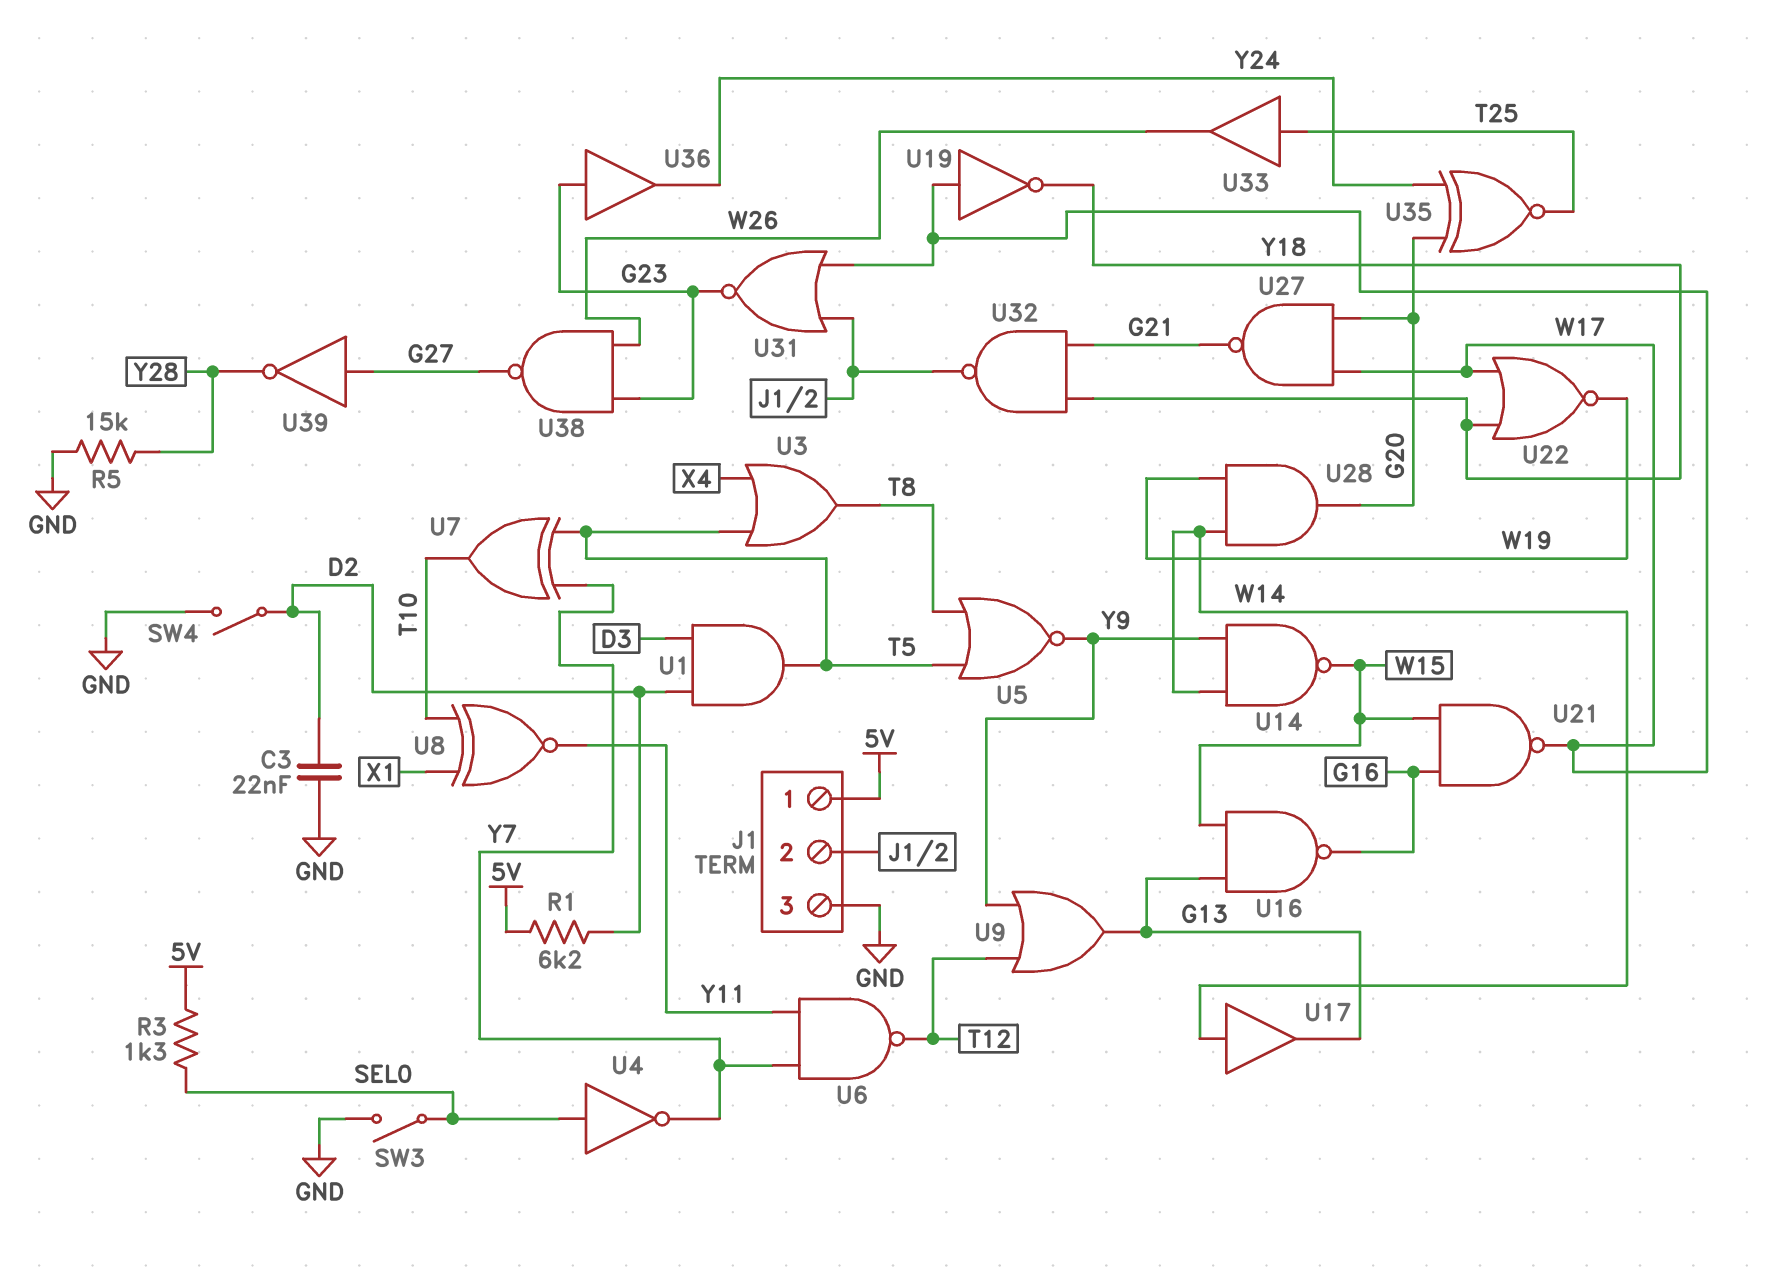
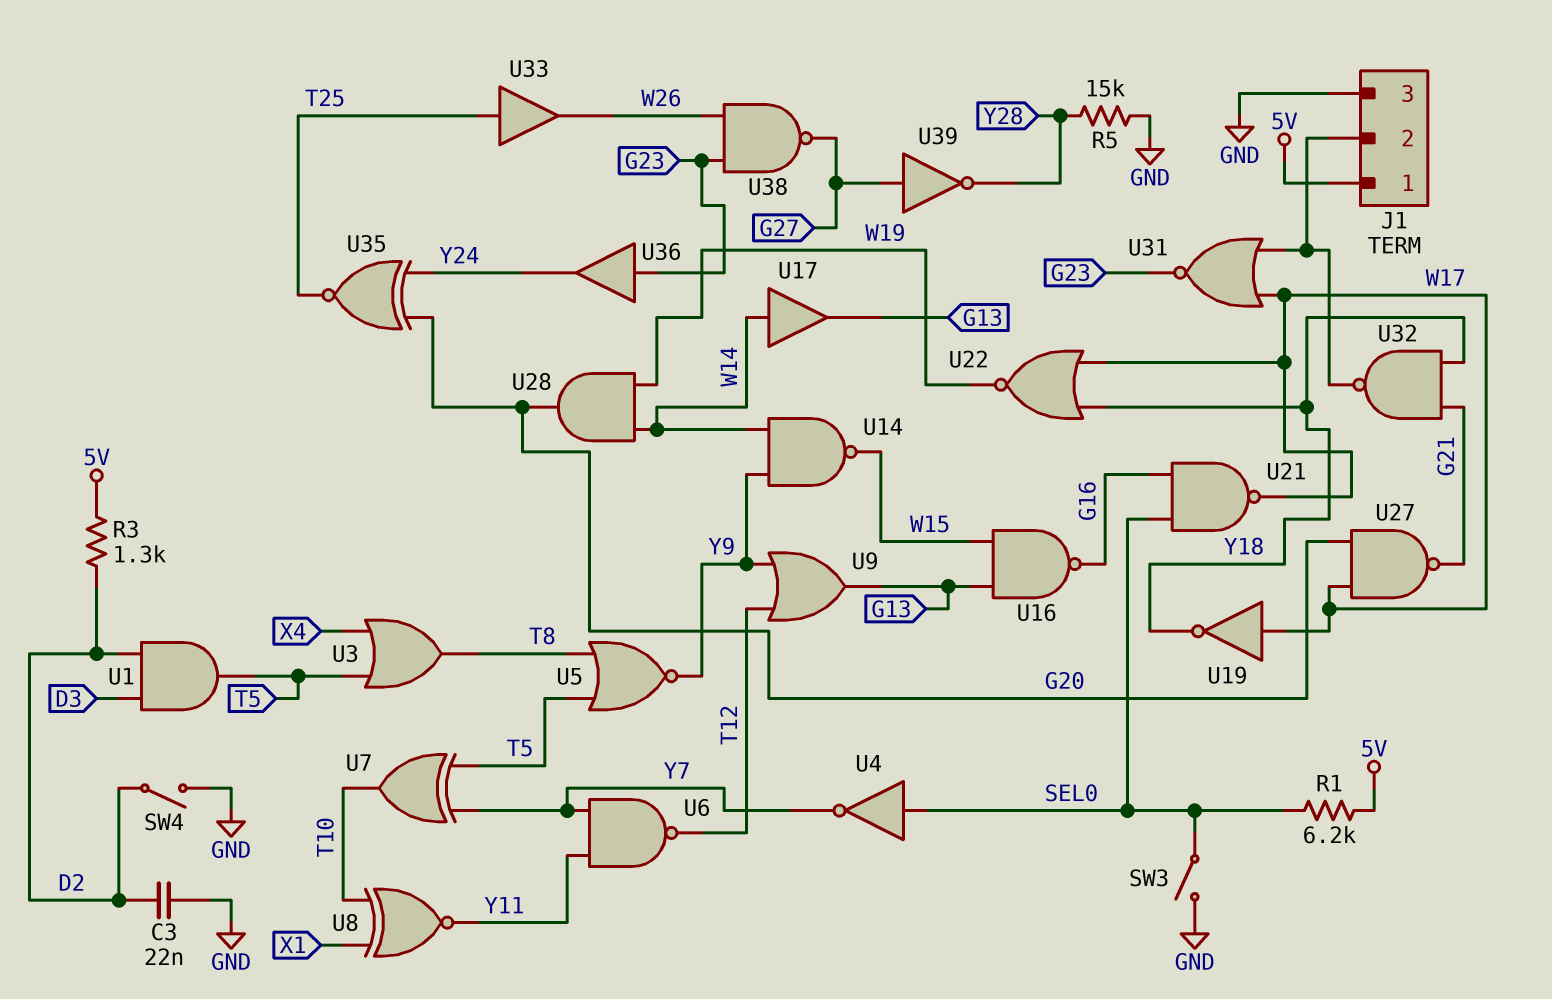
R1: 6.2k (5V, D2) -> 6.2k (5V, SEL0)
R3: 1.3k (5V, SEL0) -> 1.3k (5V, D2)
U21: NAND (in G16, in W15, out W17) -> NAND (in G16, in SEL0, out W17)

